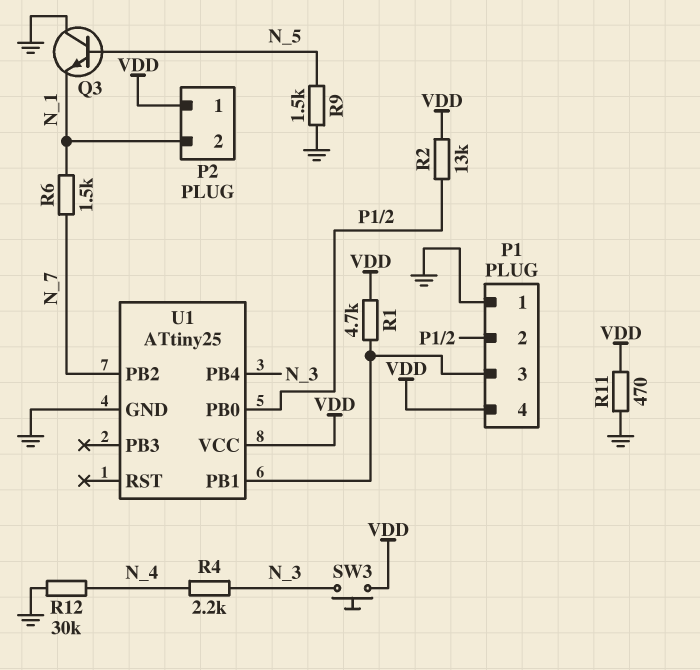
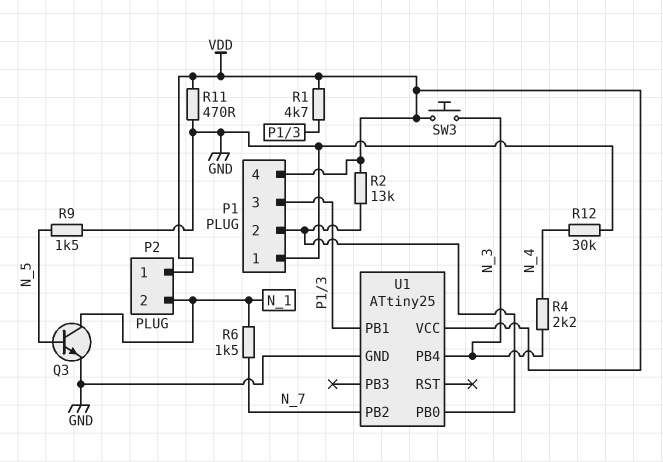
Q3: NPN (B N_5, C GND, E N_1) -> NPN (B N_5, C N_1, E GND)

